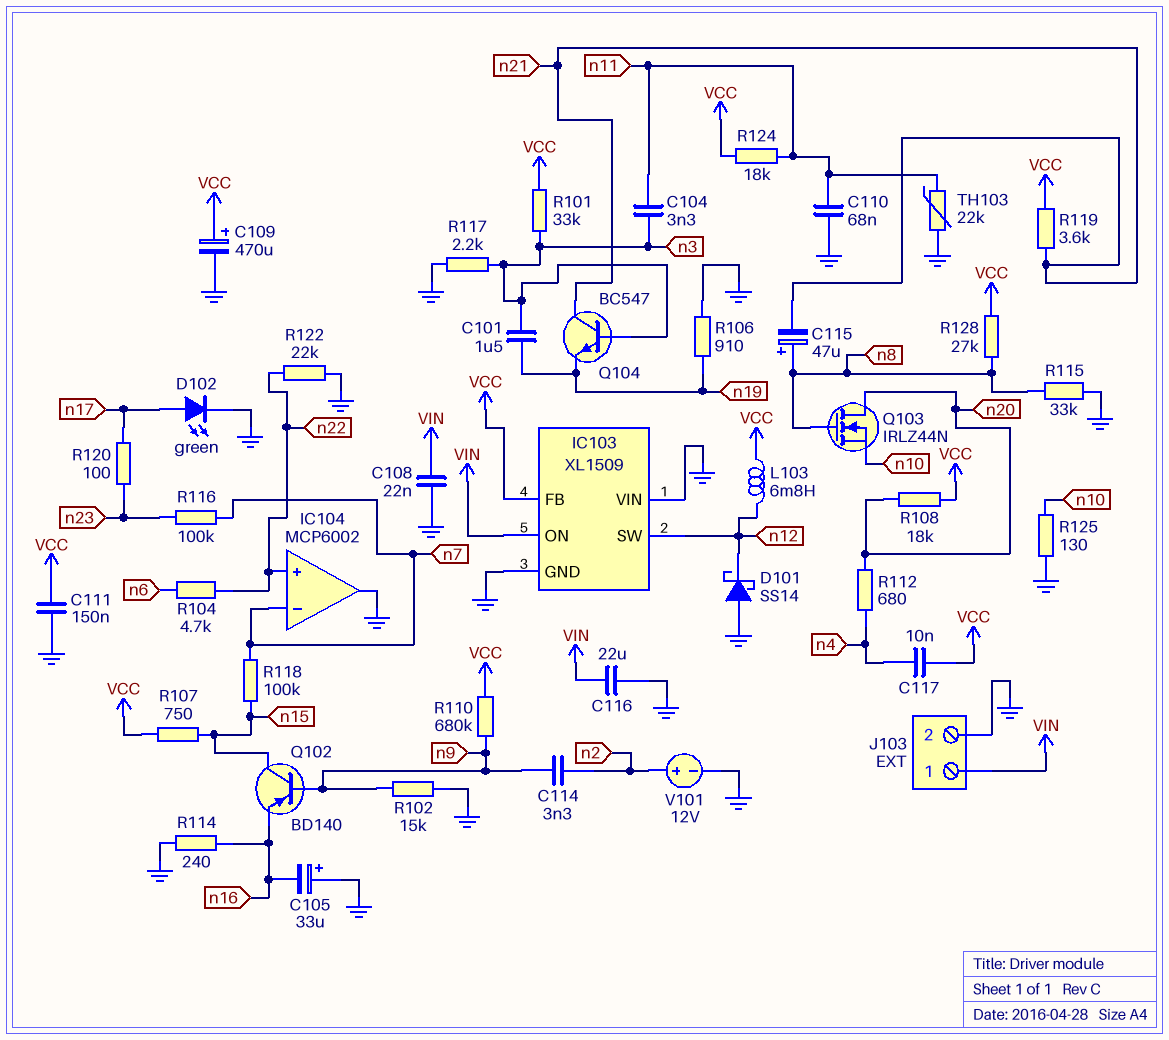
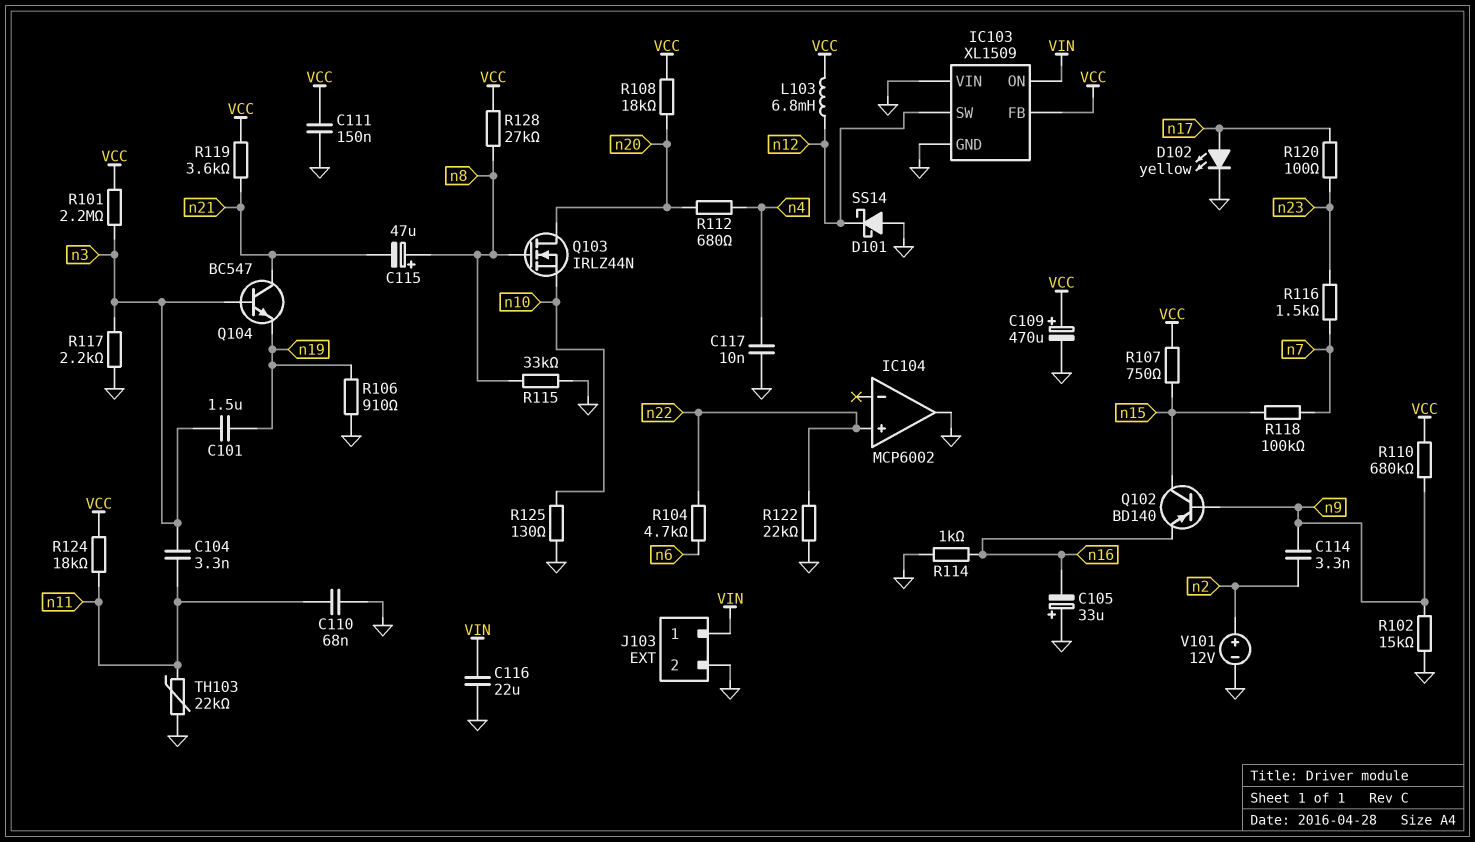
C108: 22nF (GND, VIN) -> none
C117: 10nF (VCC, n4) -> 10nF (GND, n4)
D102: LED green (A n17, K GND) -> LED yellow (A n17, K GND)
IC104 pin in-: n7 -> none
R101: 33k (VCC, n3) -> 2.2M (VCC, n3)
R114: 240 (GND, n16) -> 1k (GND, n16)
R116: 100k (n7, n23) -> 1.5k (n7, n23)

